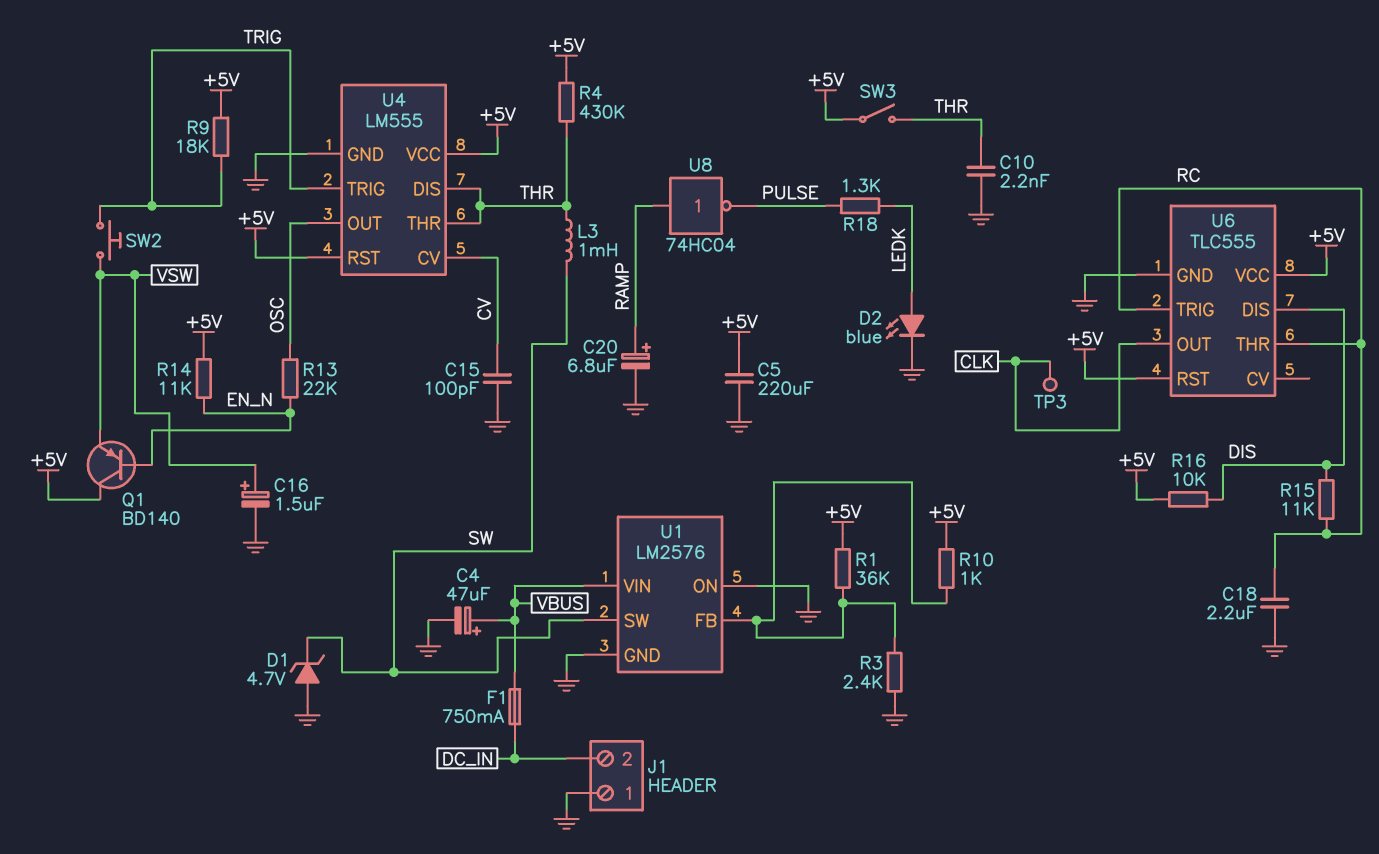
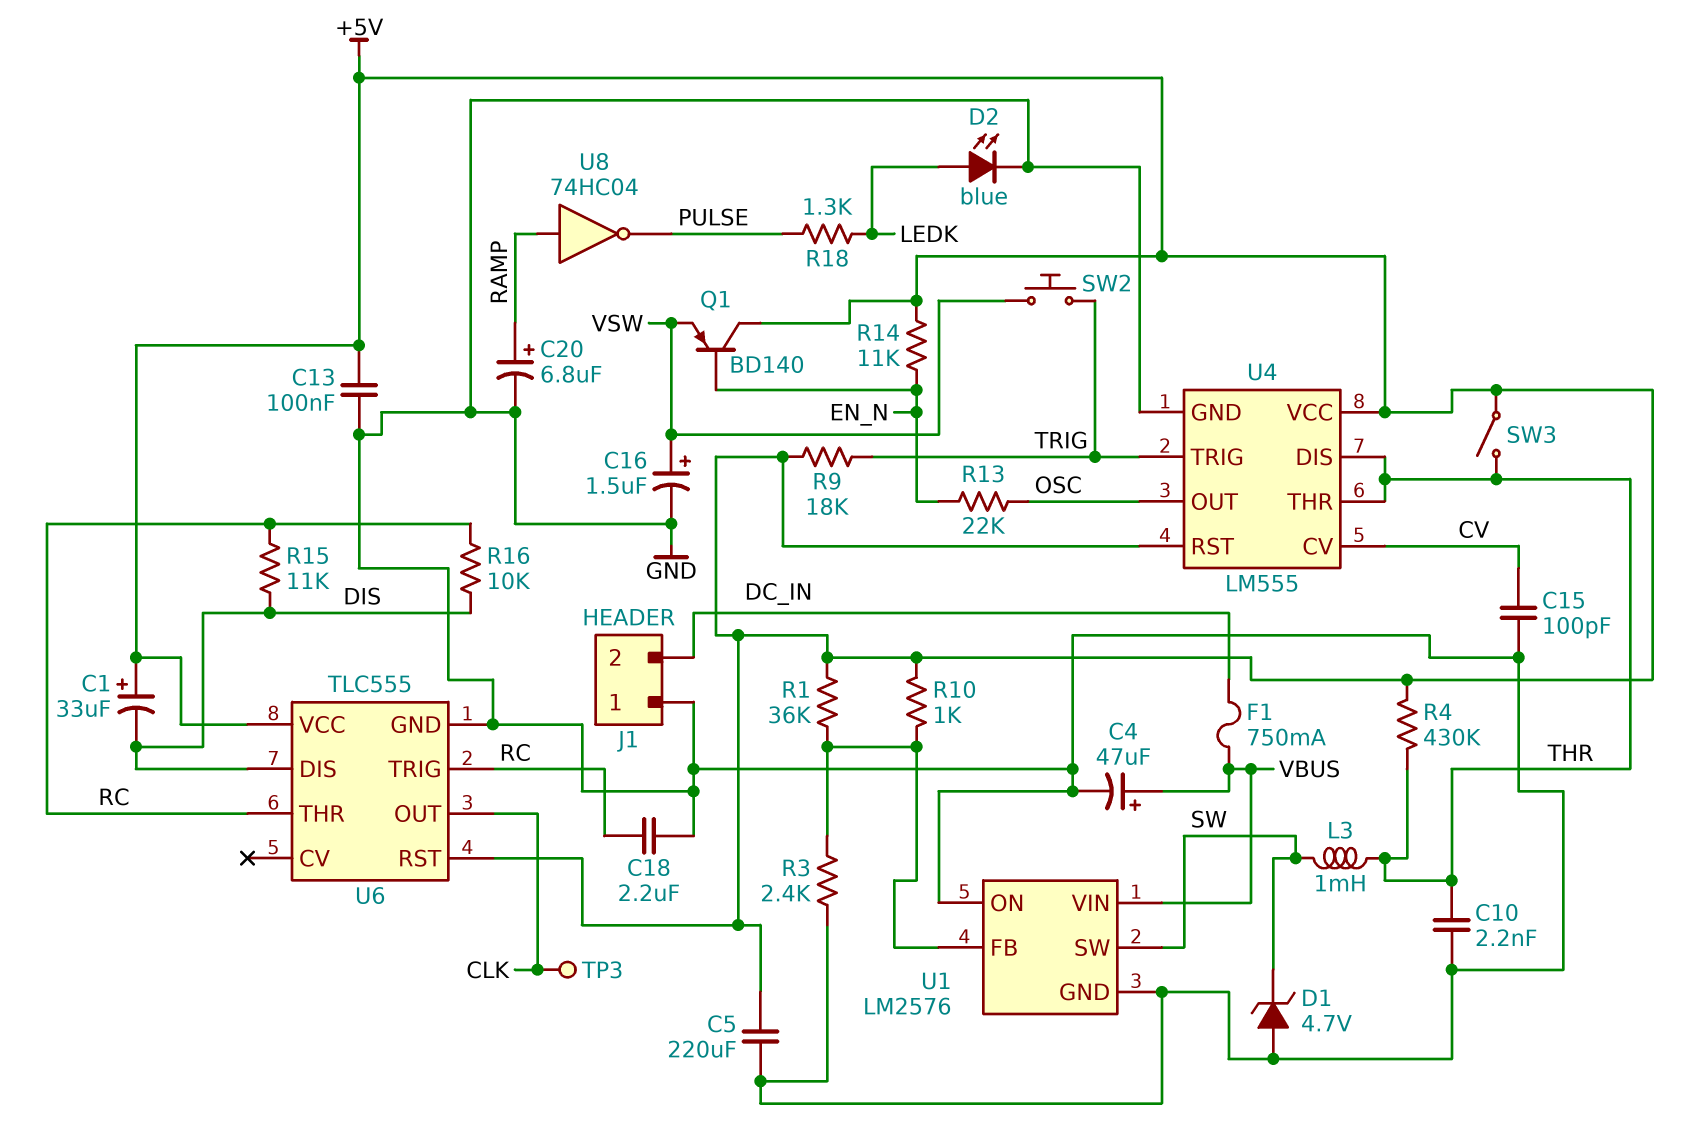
C1: none -> 33uF (plus +5V, minus DIS)
C13: none -> 100nF (+5V, GND)
R16: 10k (+5V, DIS) -> 10k (DIS, RC)

